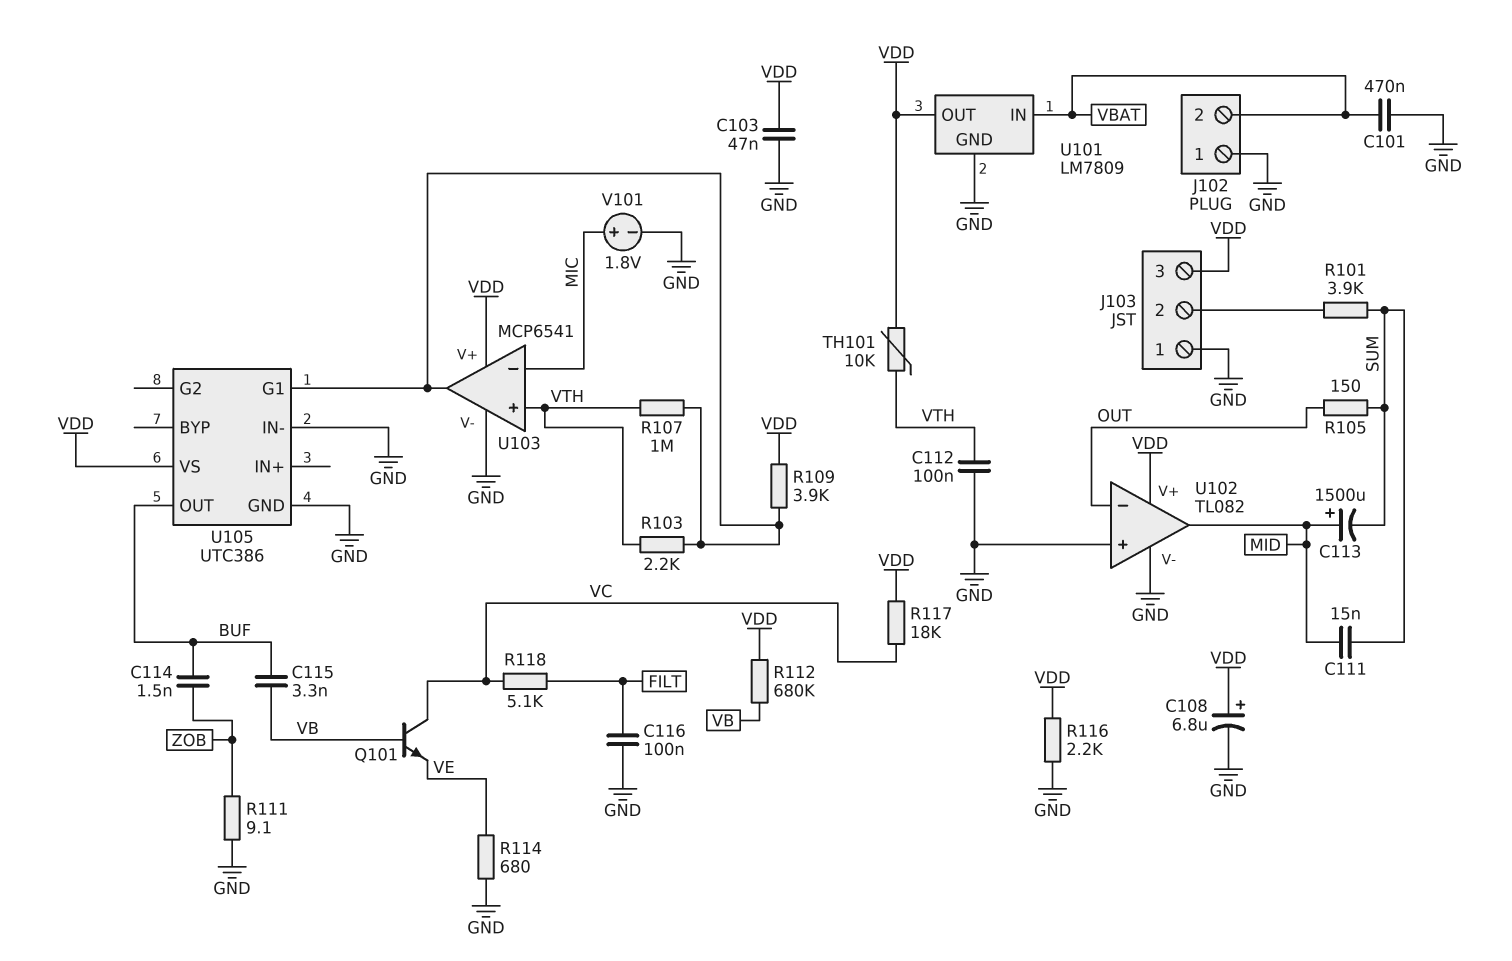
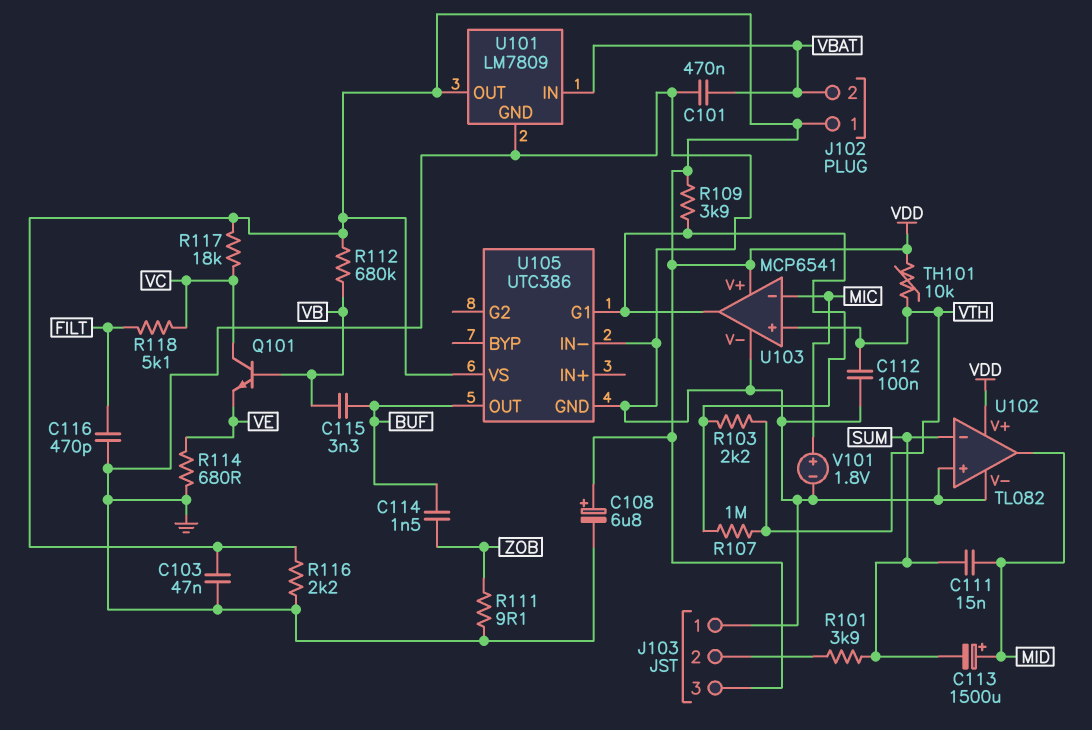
C116: 100nF (FILT, GND) -> 470pF (FILT, GND)
J102 pin 1: GND -> VDD
R105: 150 (OUT, SUM) -> none
U102 pin in-: OUT -> SUM

